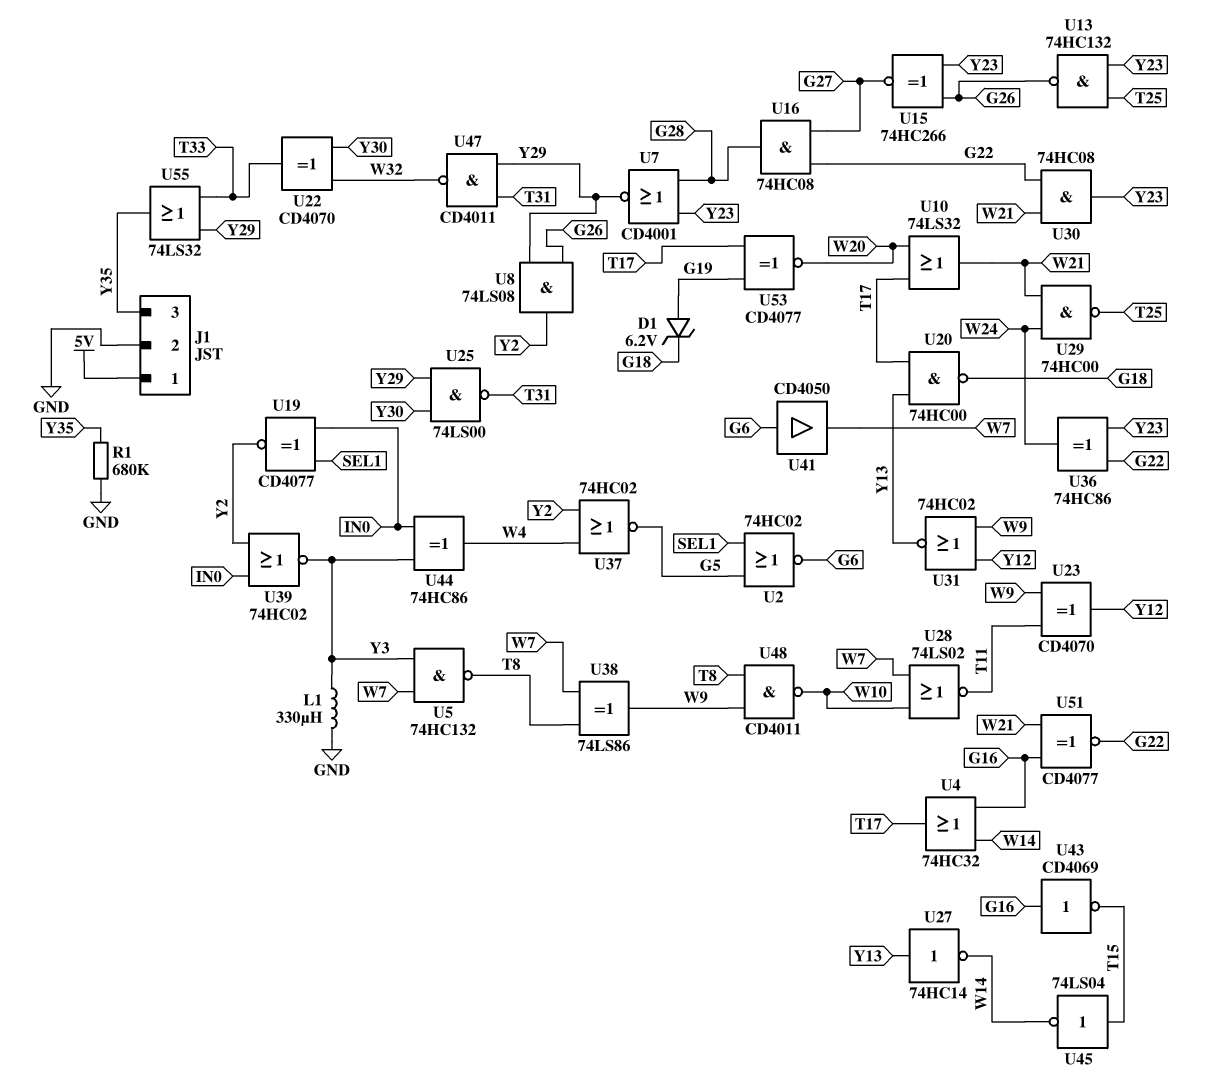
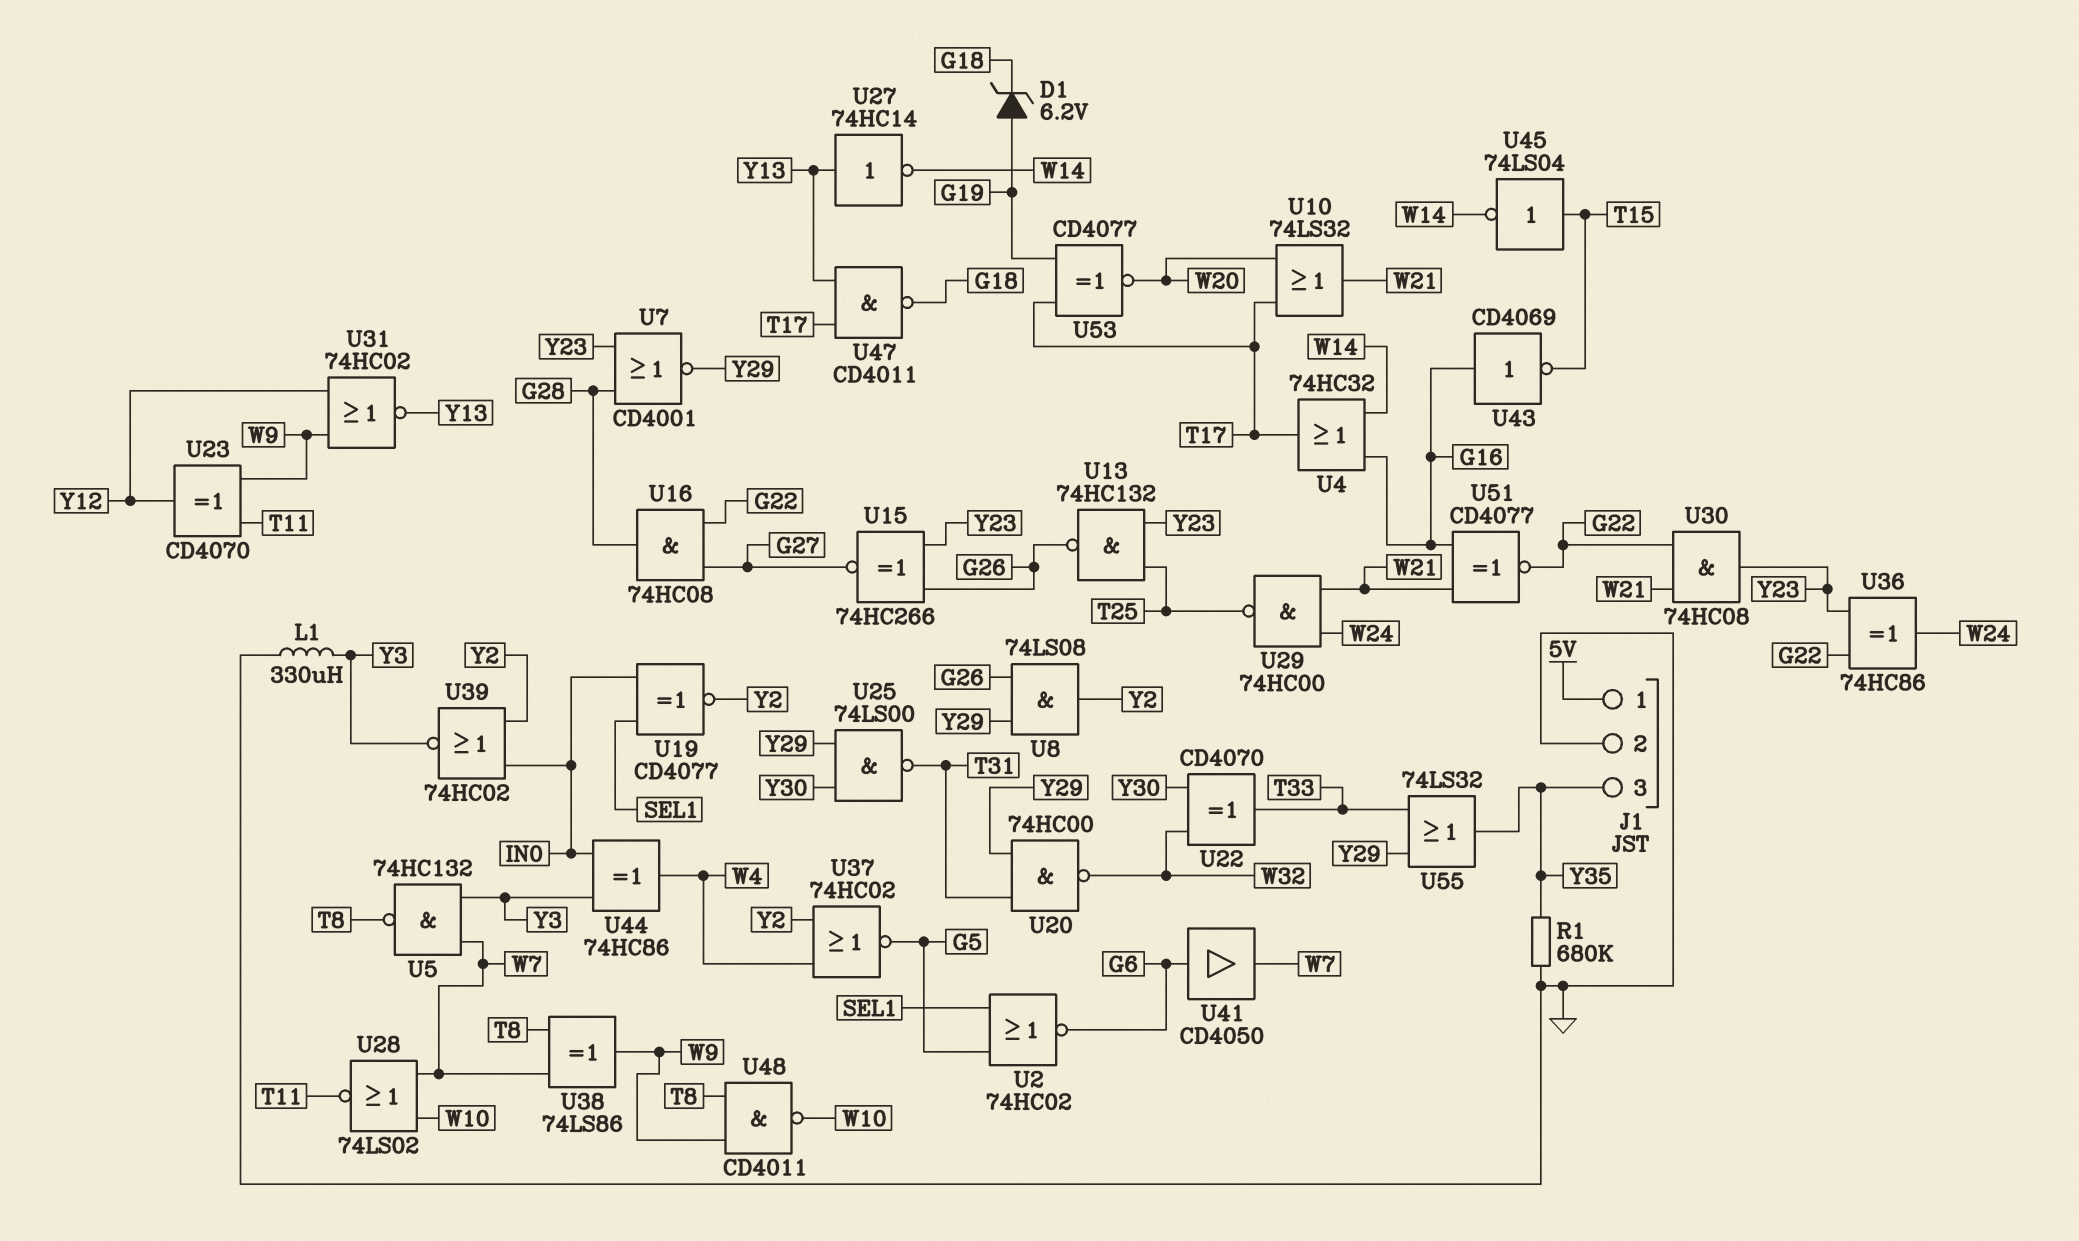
U20: NAND 74HC00 (in T17, in Y13, out G18) -> NAND 74HC00 (in T31, in Y29, out W32)
U47: NAND CD4011 (in T31, in Y29, out W32) -> NAND CD4011 (in T17, in Y13, out G18)

